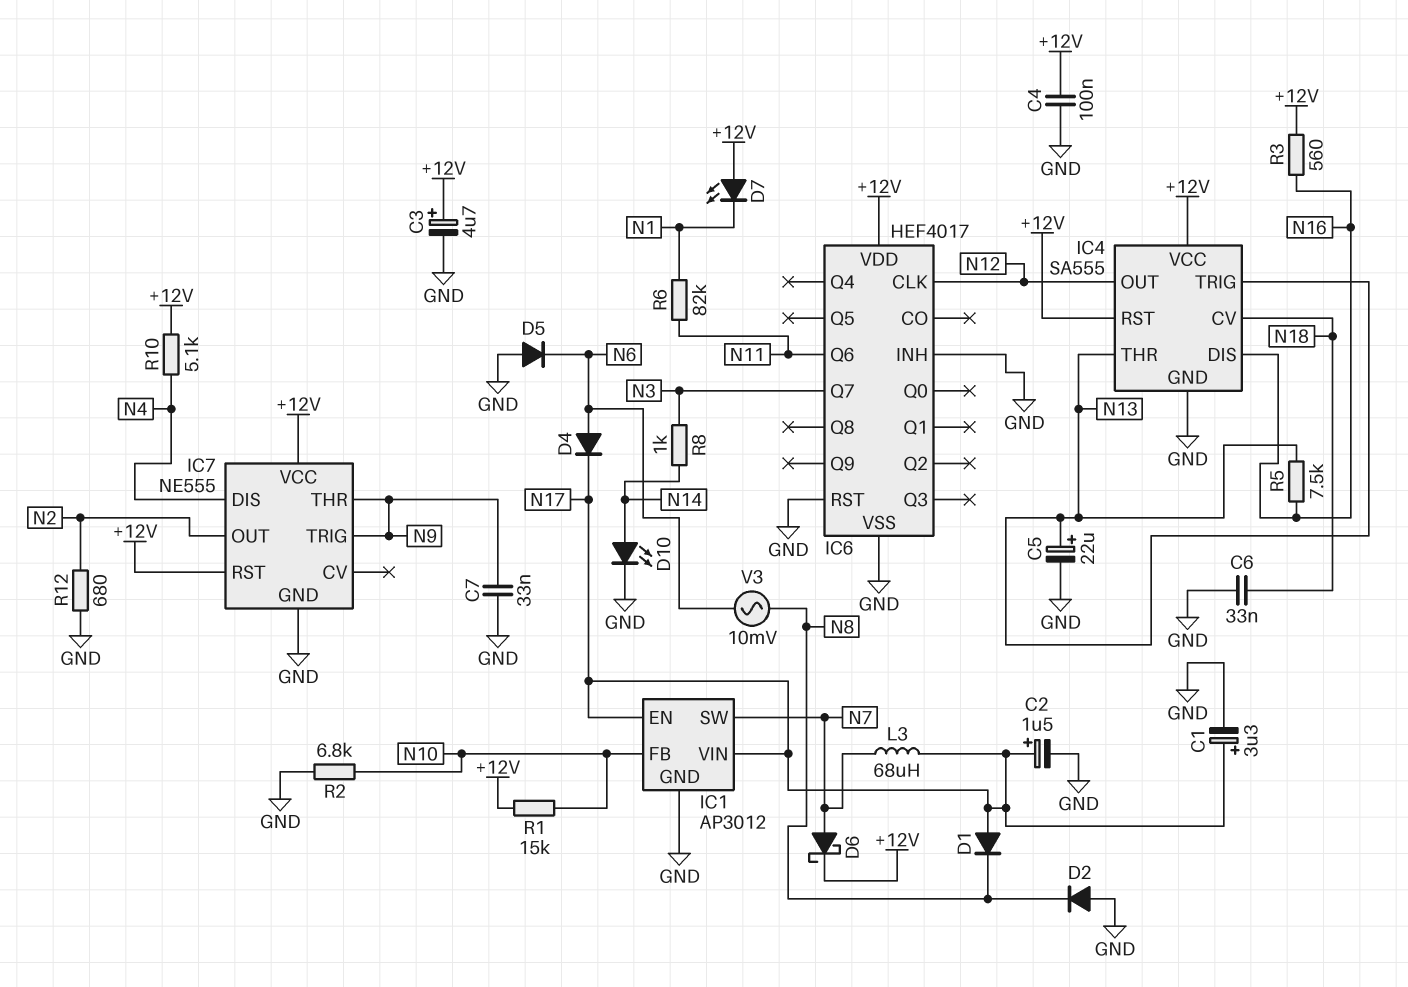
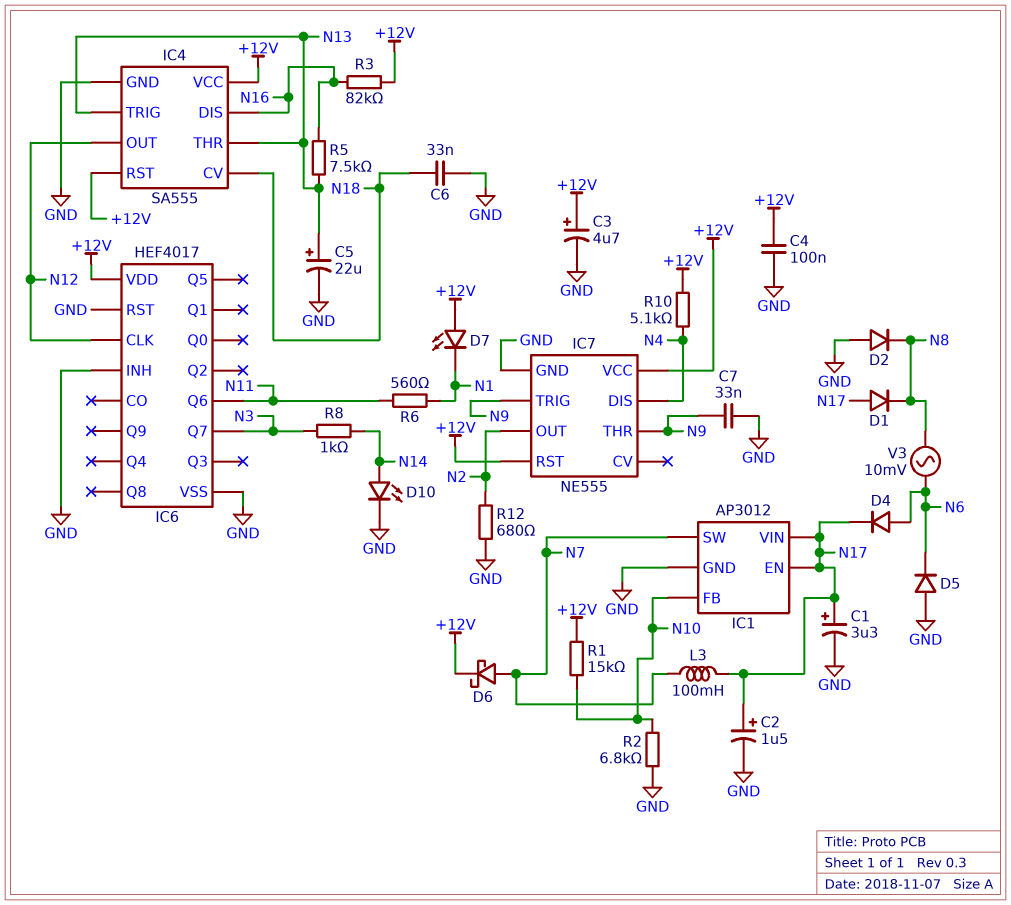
L3: 68uH (N7, N17) -> 100mH (N7, N17)
R3: 560 (+12V, N16) -> 82k (+12V, N16)
R6: 82k (N1, N11) -> 560 (N1, N11)

